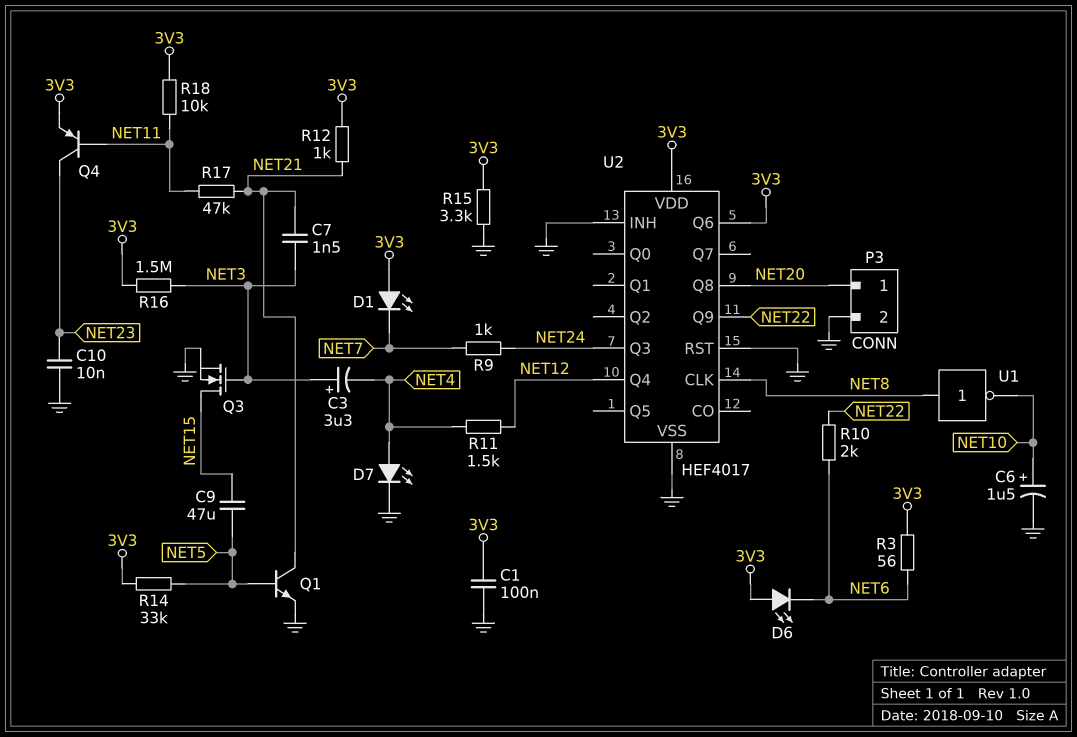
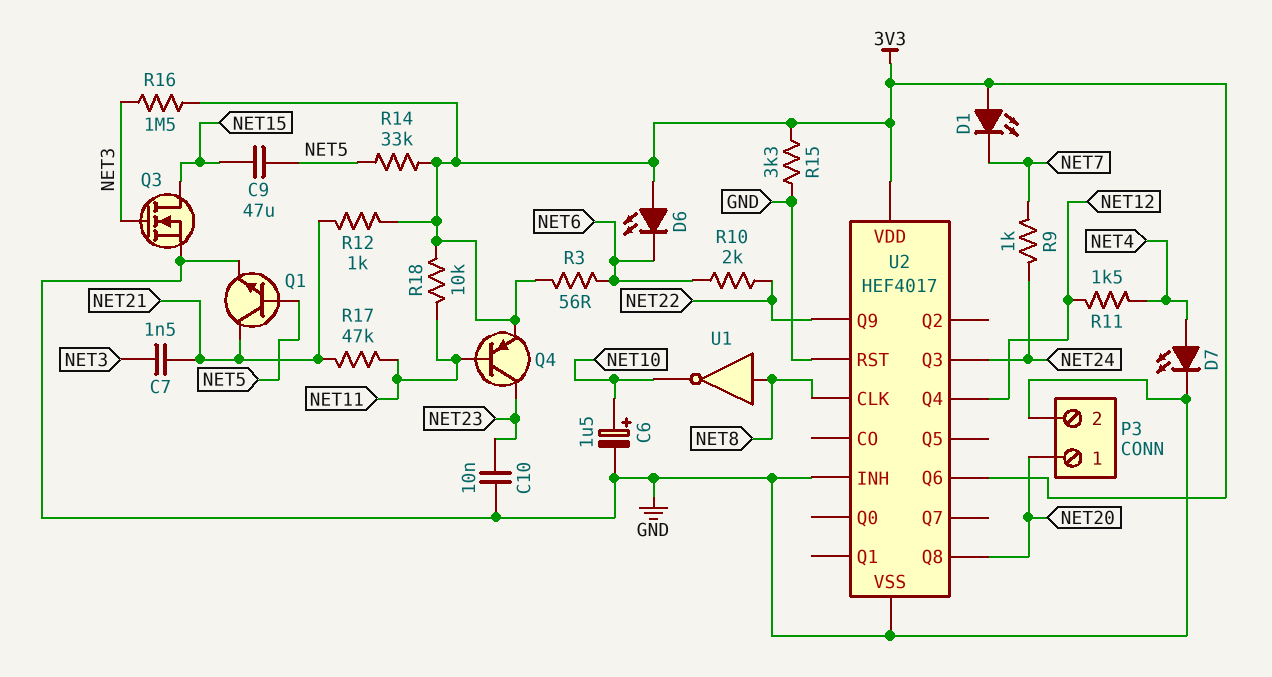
C1: 100nF (3V3, GND) -> none
C3: 3.3uF (plus NET3, minus NET4) -> none

